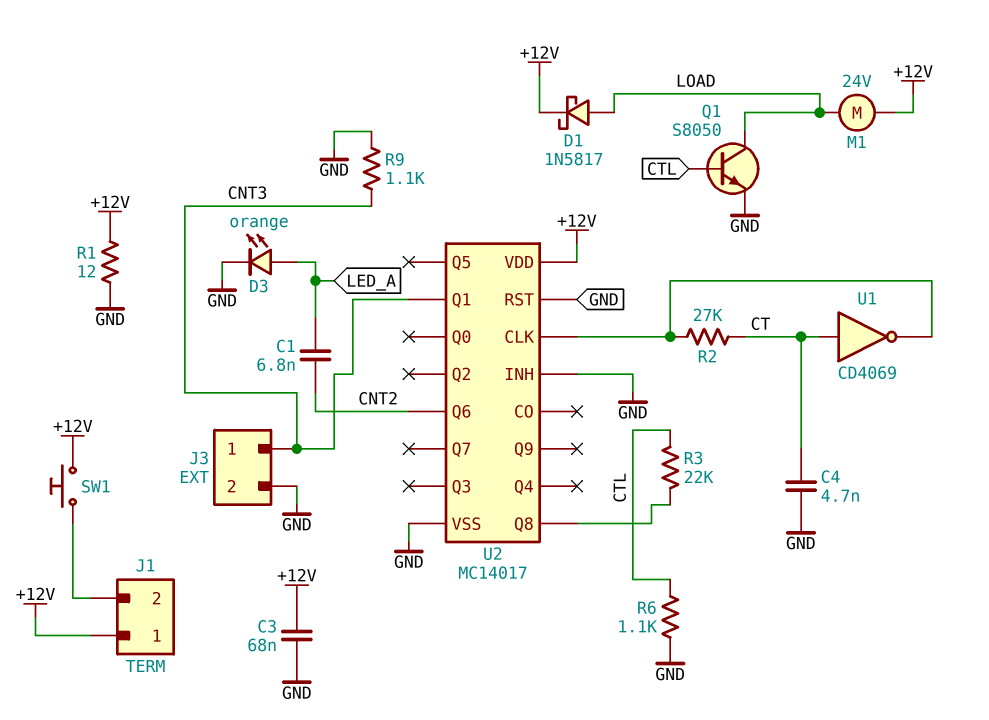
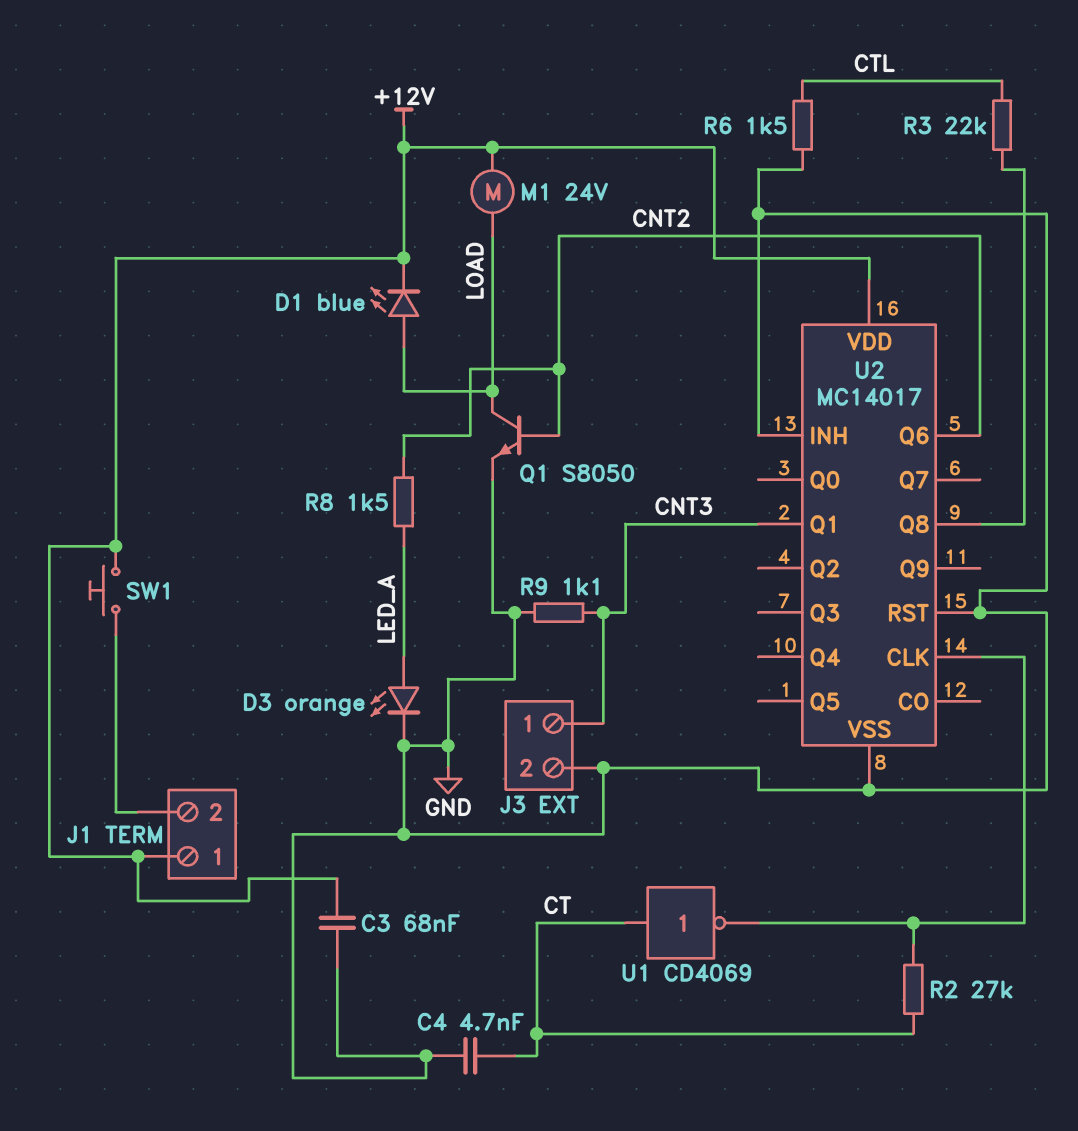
C1: 6.8nF (CNT2, LED_A) -> none
D1: schottky 1N5817 (A LOAD, K +12V) -> LED blue (A LOAD, K +12V)
Q1: NPN S8050 (B CTL, C LOAD, E GND) -> NPN S8050 (B CNT2, C LOAD, E GND)
R1: 12 (+12V, GND) -> none
R6: 1.1k (CTL, GND) -> 1.5k (CTL, GND)
R8: none -> 1.5k (CNT2, LED_A)

